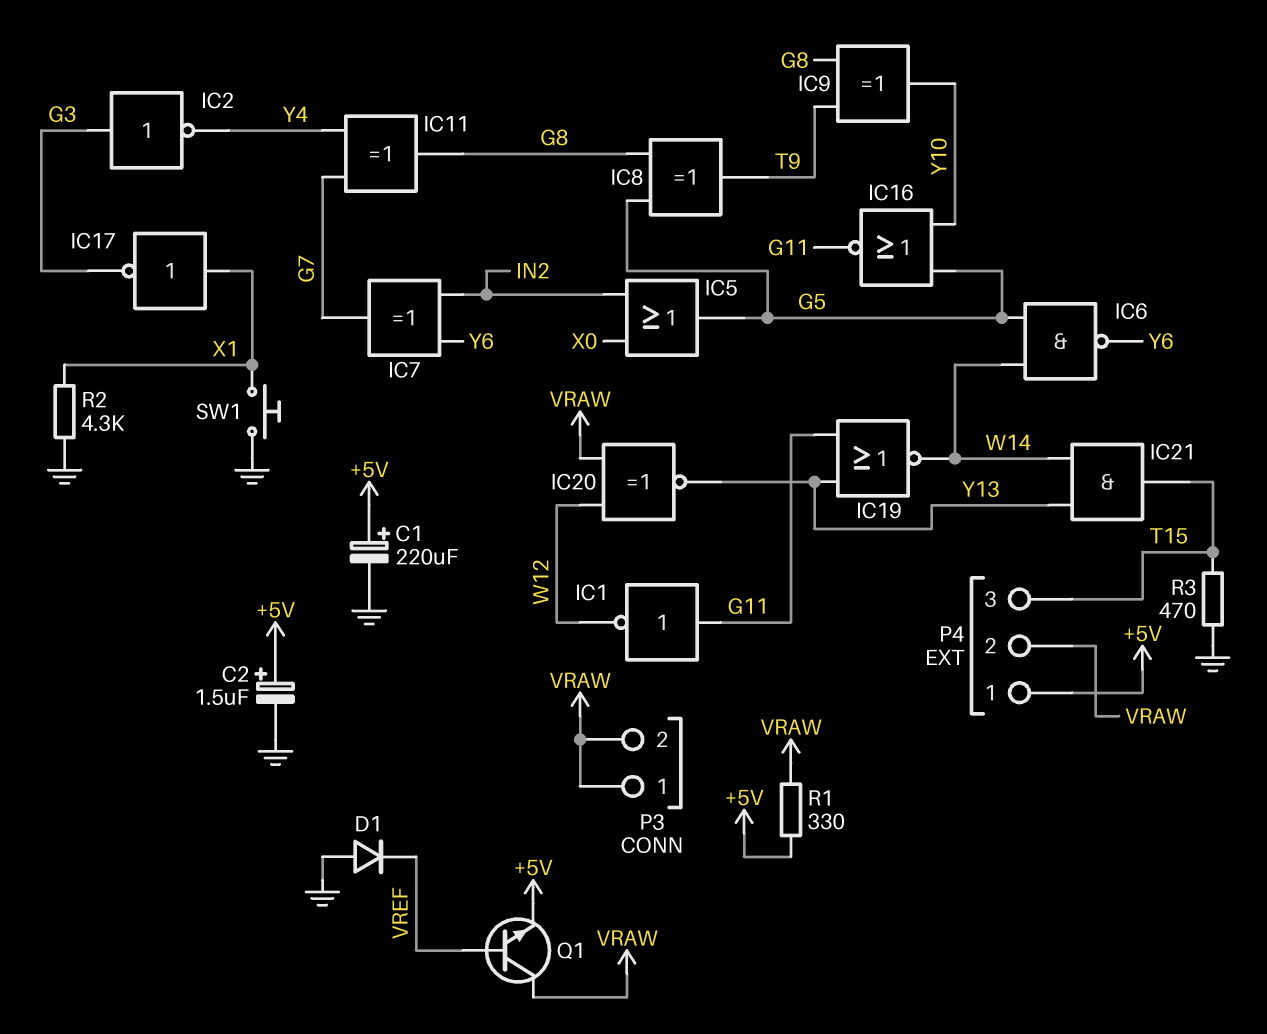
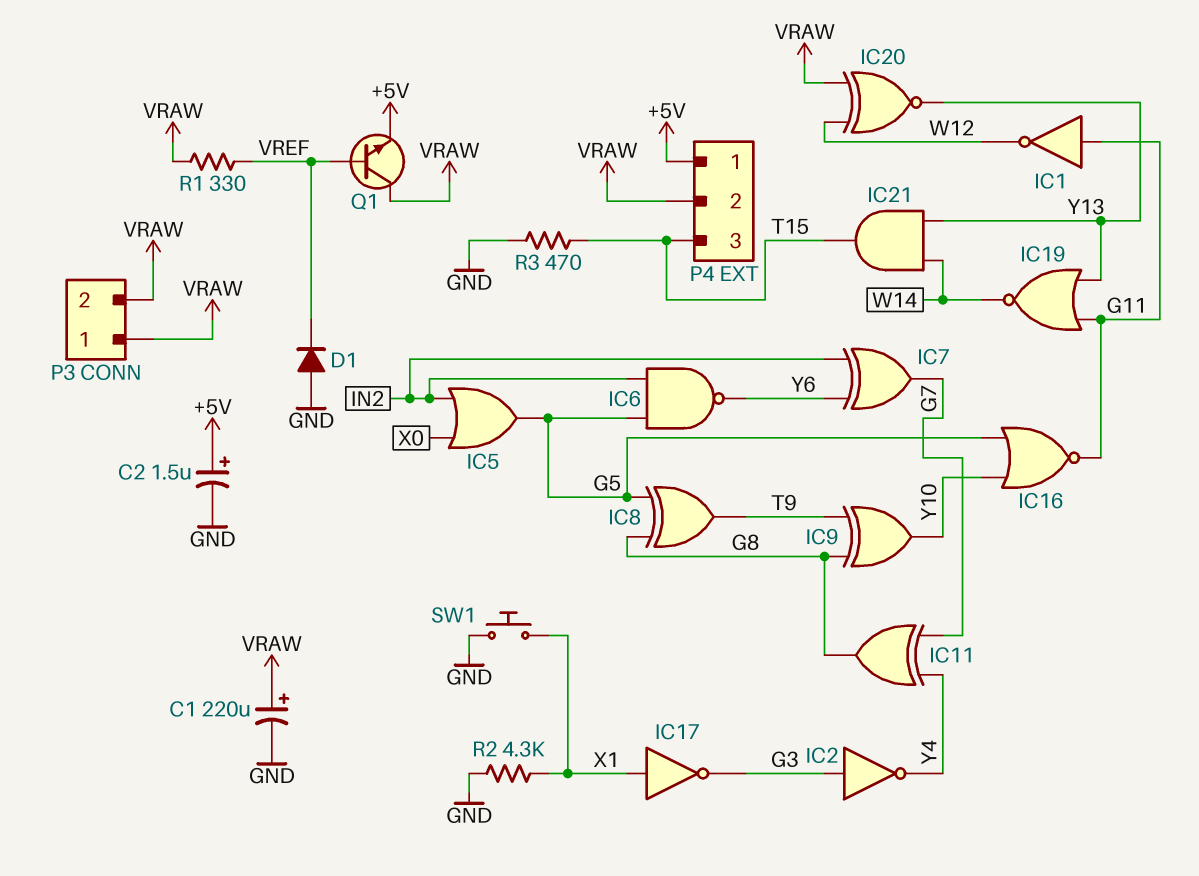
C1: 220uF (plus +5V, minus GND) -> 220uF (plus VRAW, minus GND)
IC6: NAND (in G5, in W14, out Y6) -> NAND (in G5, in IN2, out Y6)
R1: 330 (+5V, VRAW) -> 330 (VRAW, VREF)

